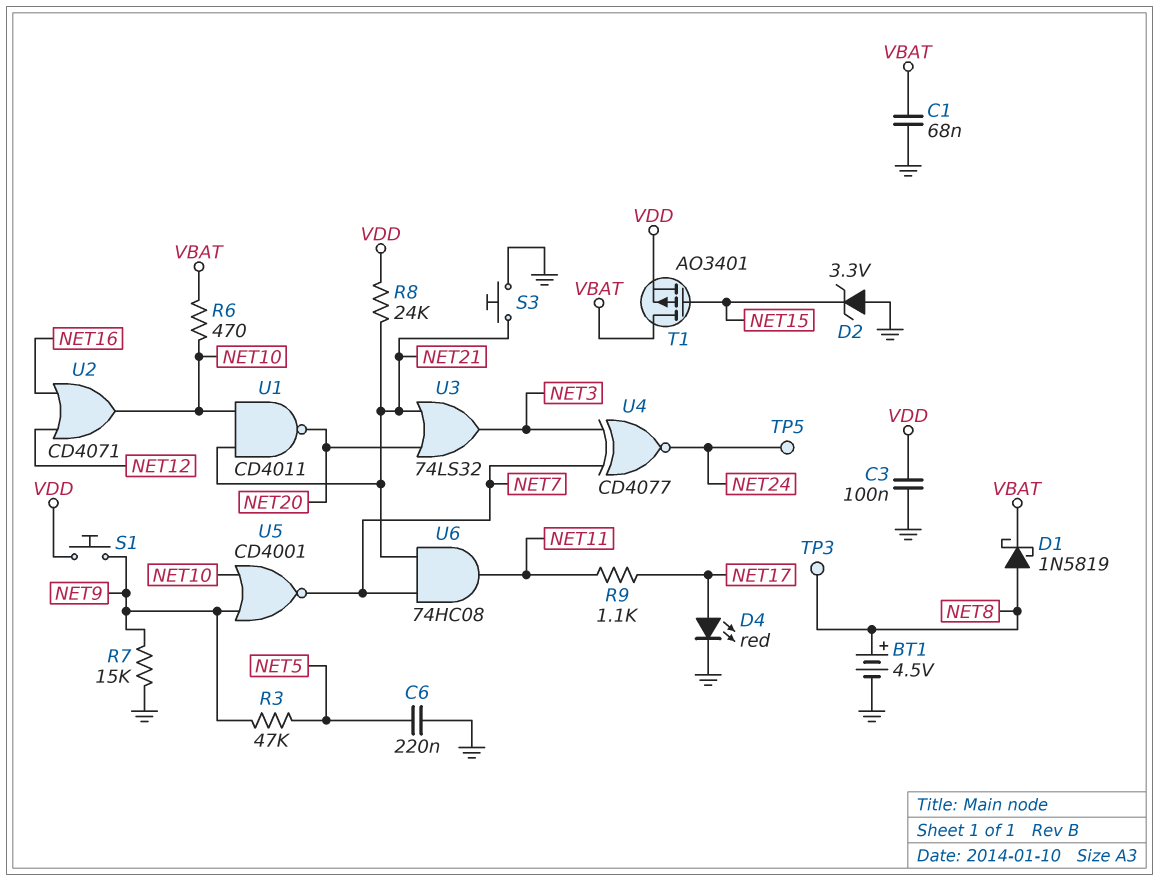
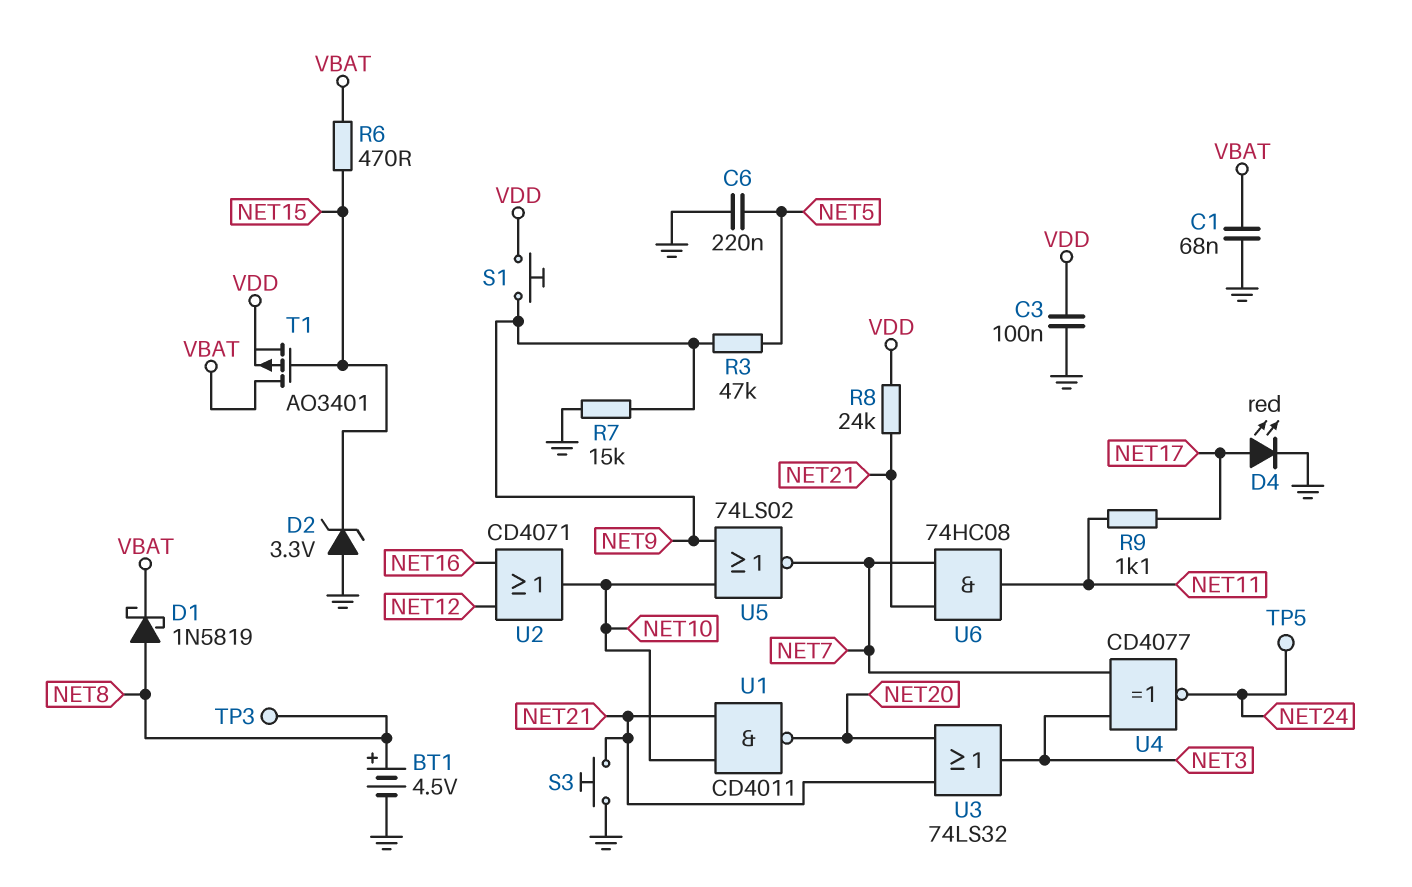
R6: 470 (NET10, VBAT) -> 470 (NET15, VBAT)
U5: NOR CD4001 (in NET9, in NET10, out NET7) -> NOR 74LS02 (in NET9, in NET10, out NET7)

